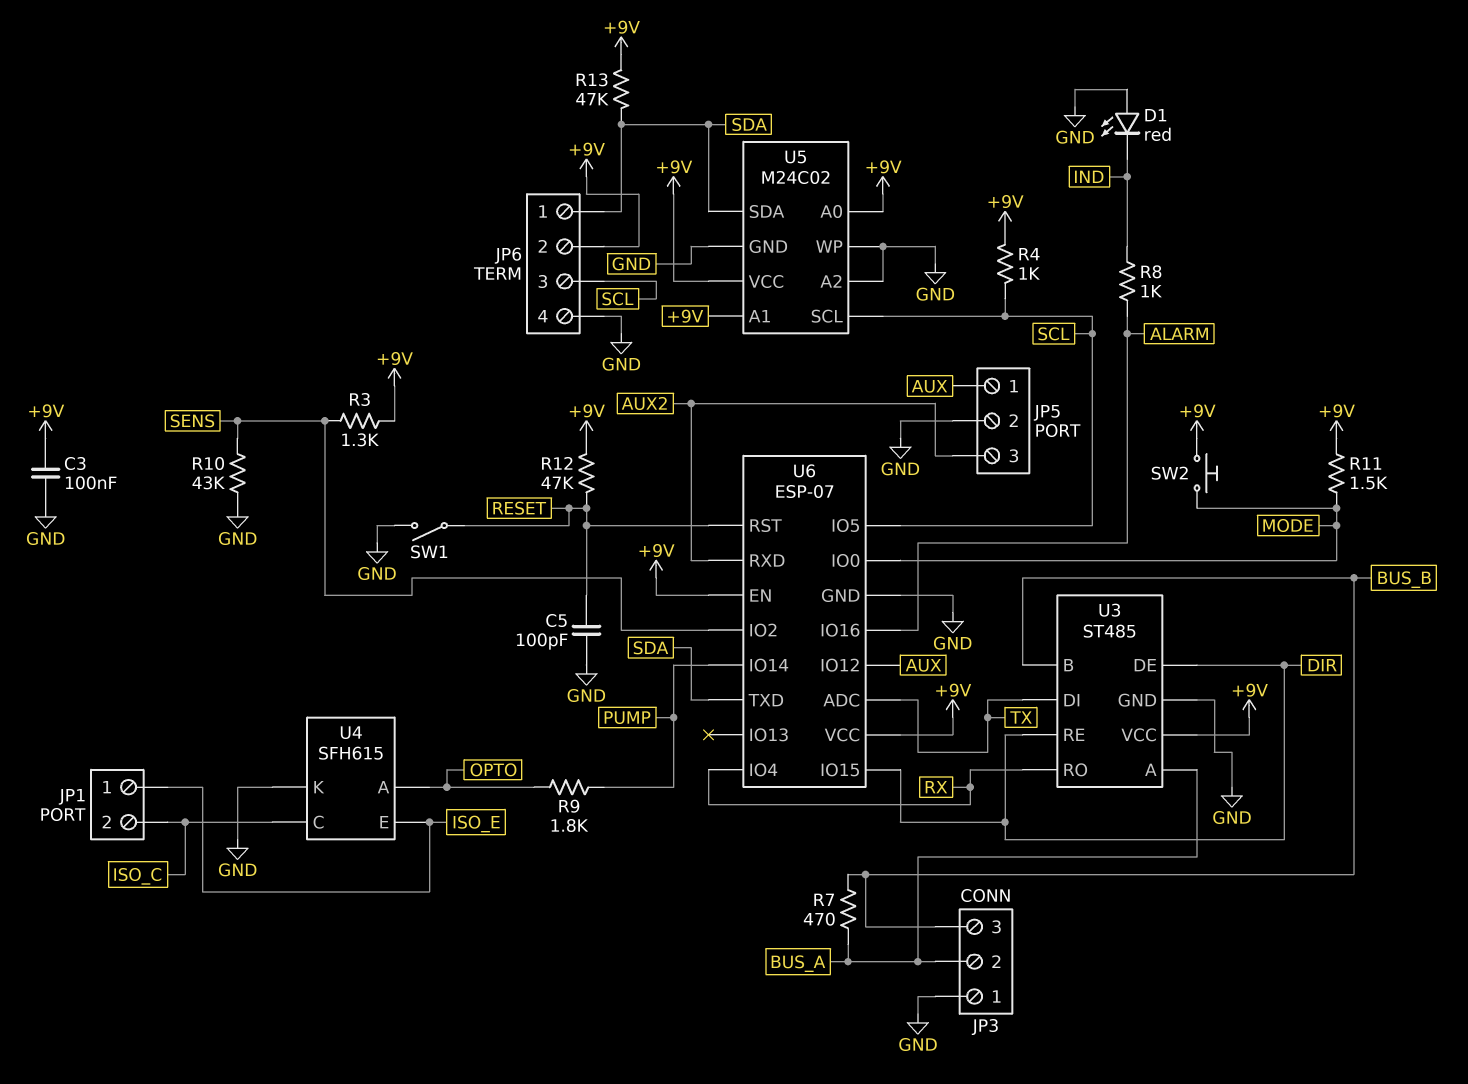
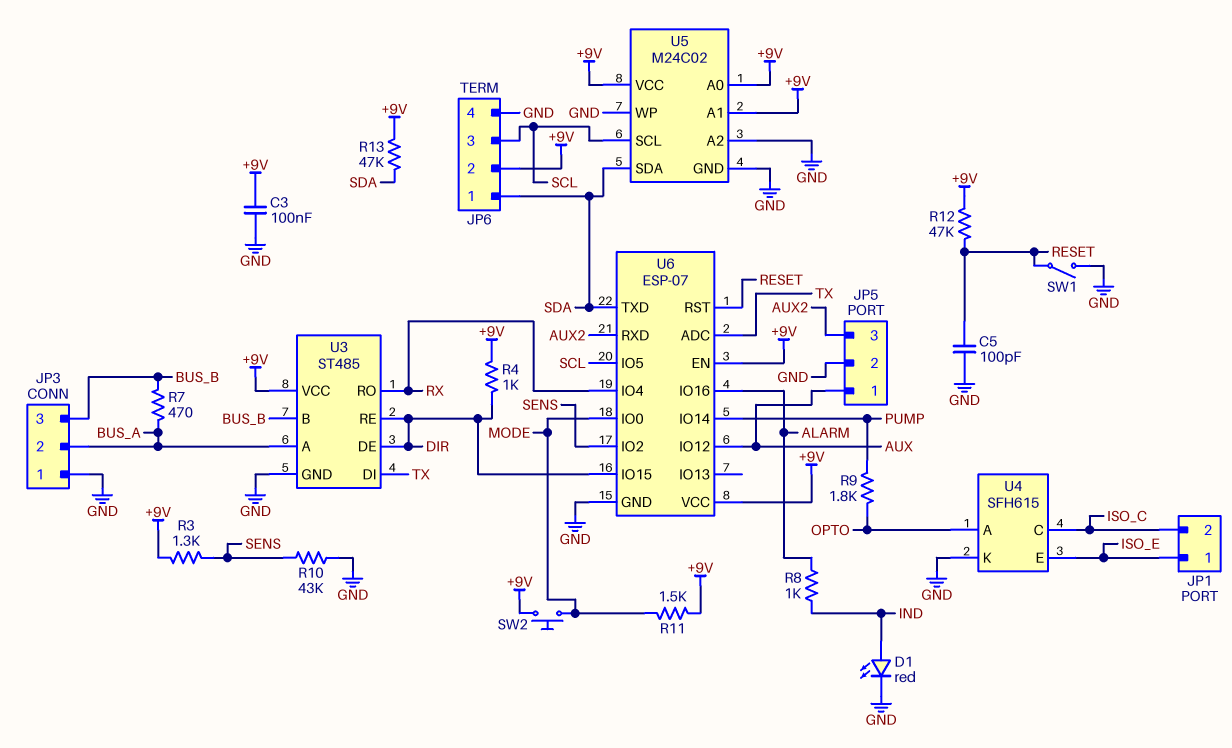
D1: LED red (A GND, K IND) -> LED red (A IND, K GND)
R4: 1k (+9V, SCL) -> 1k (+9V, DIR)

